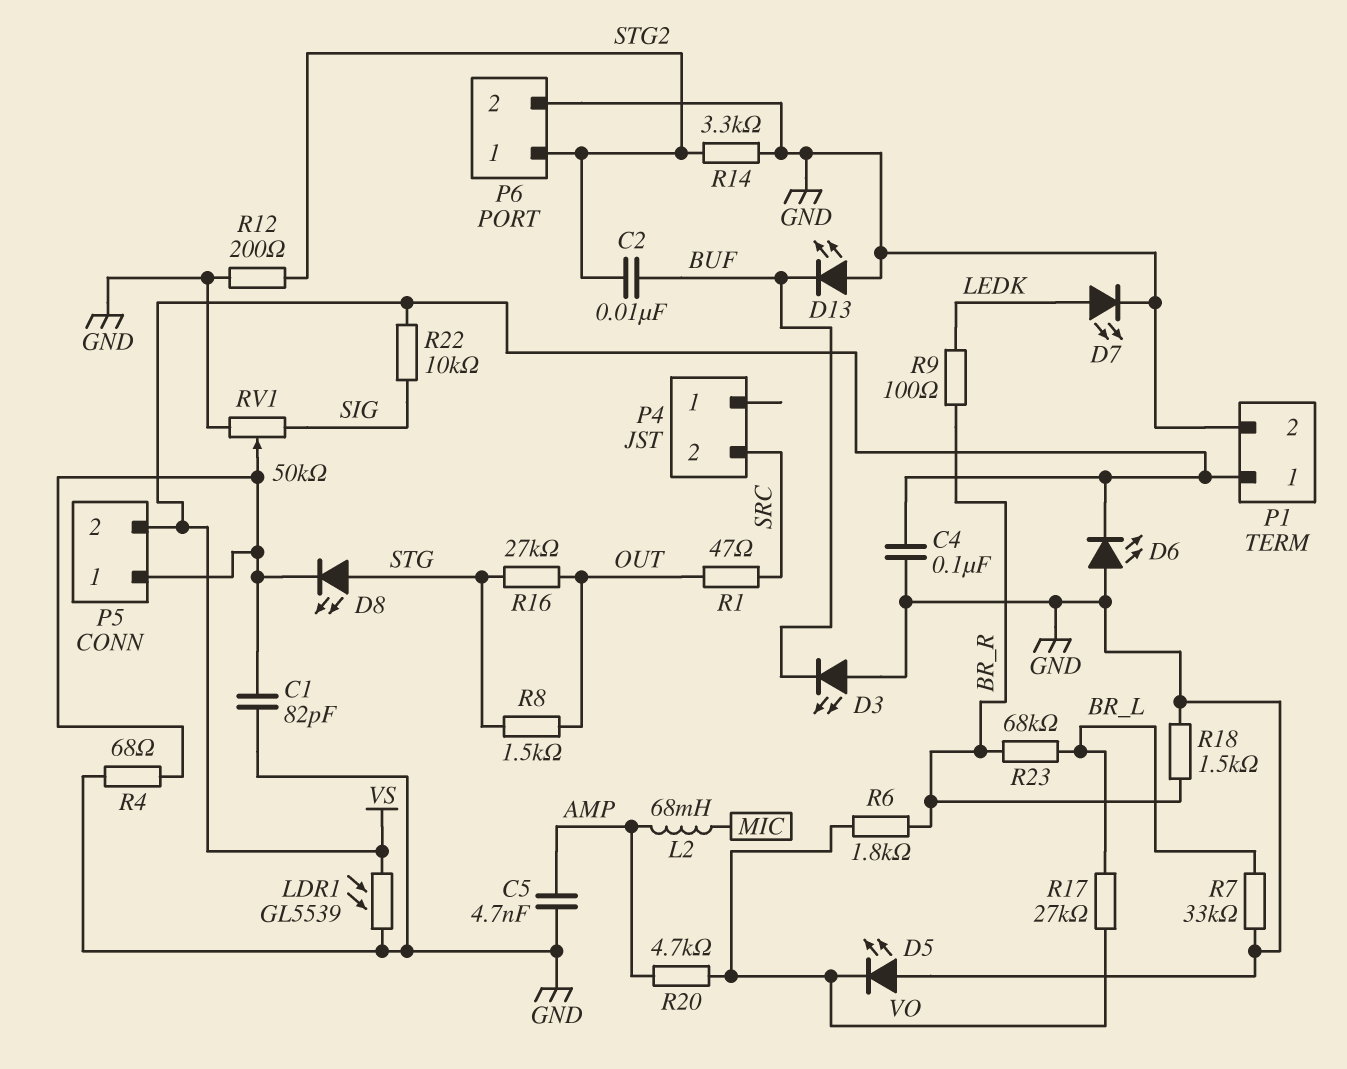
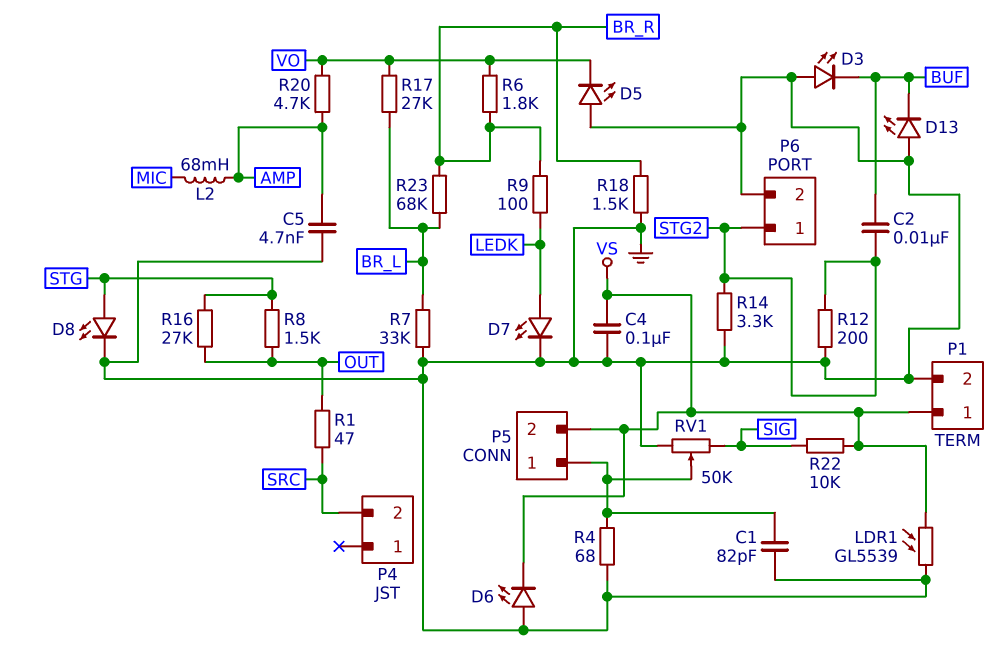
D8: LED (A STG, K P5/1) -> LED (A STG, K GND)

